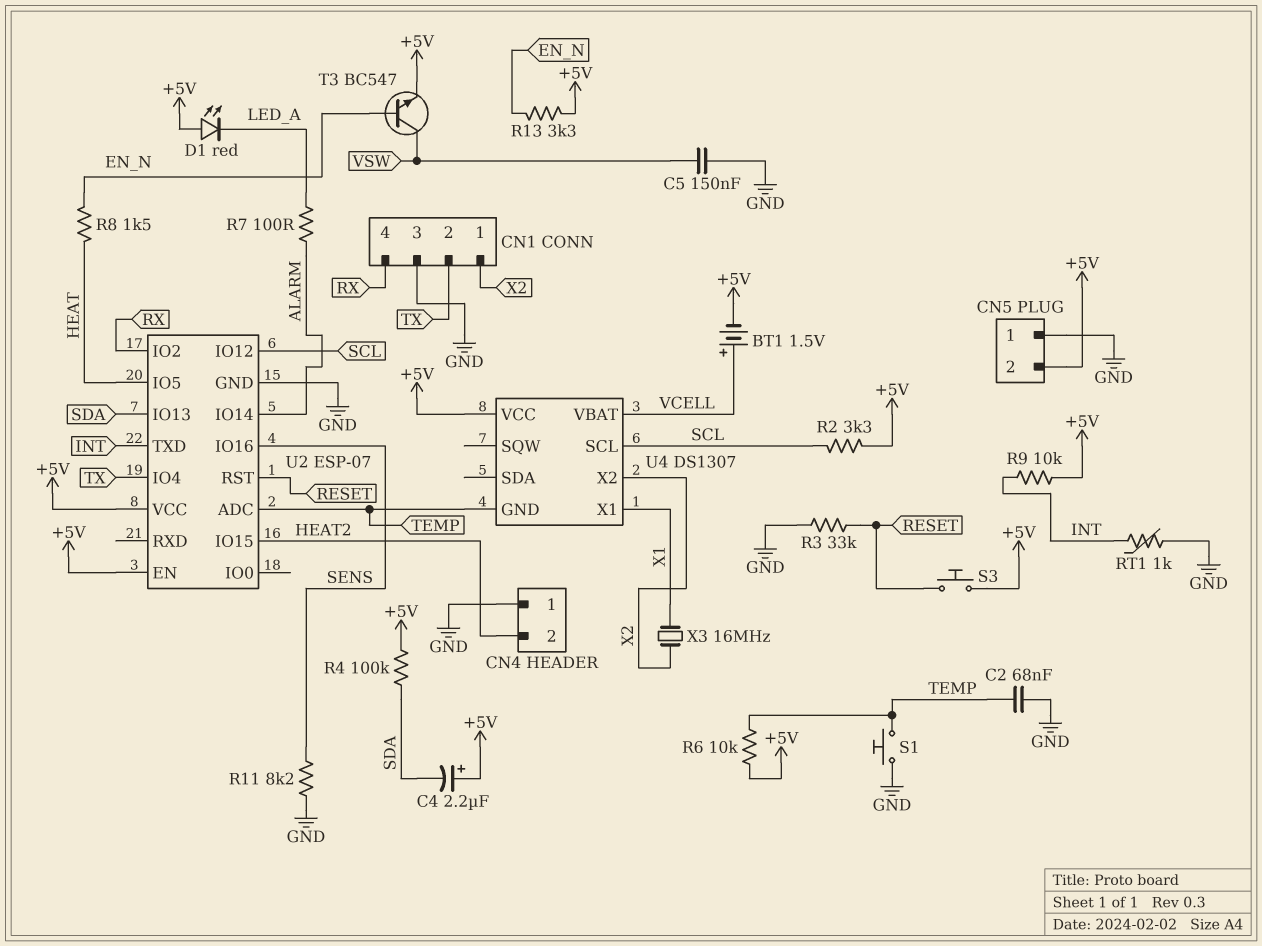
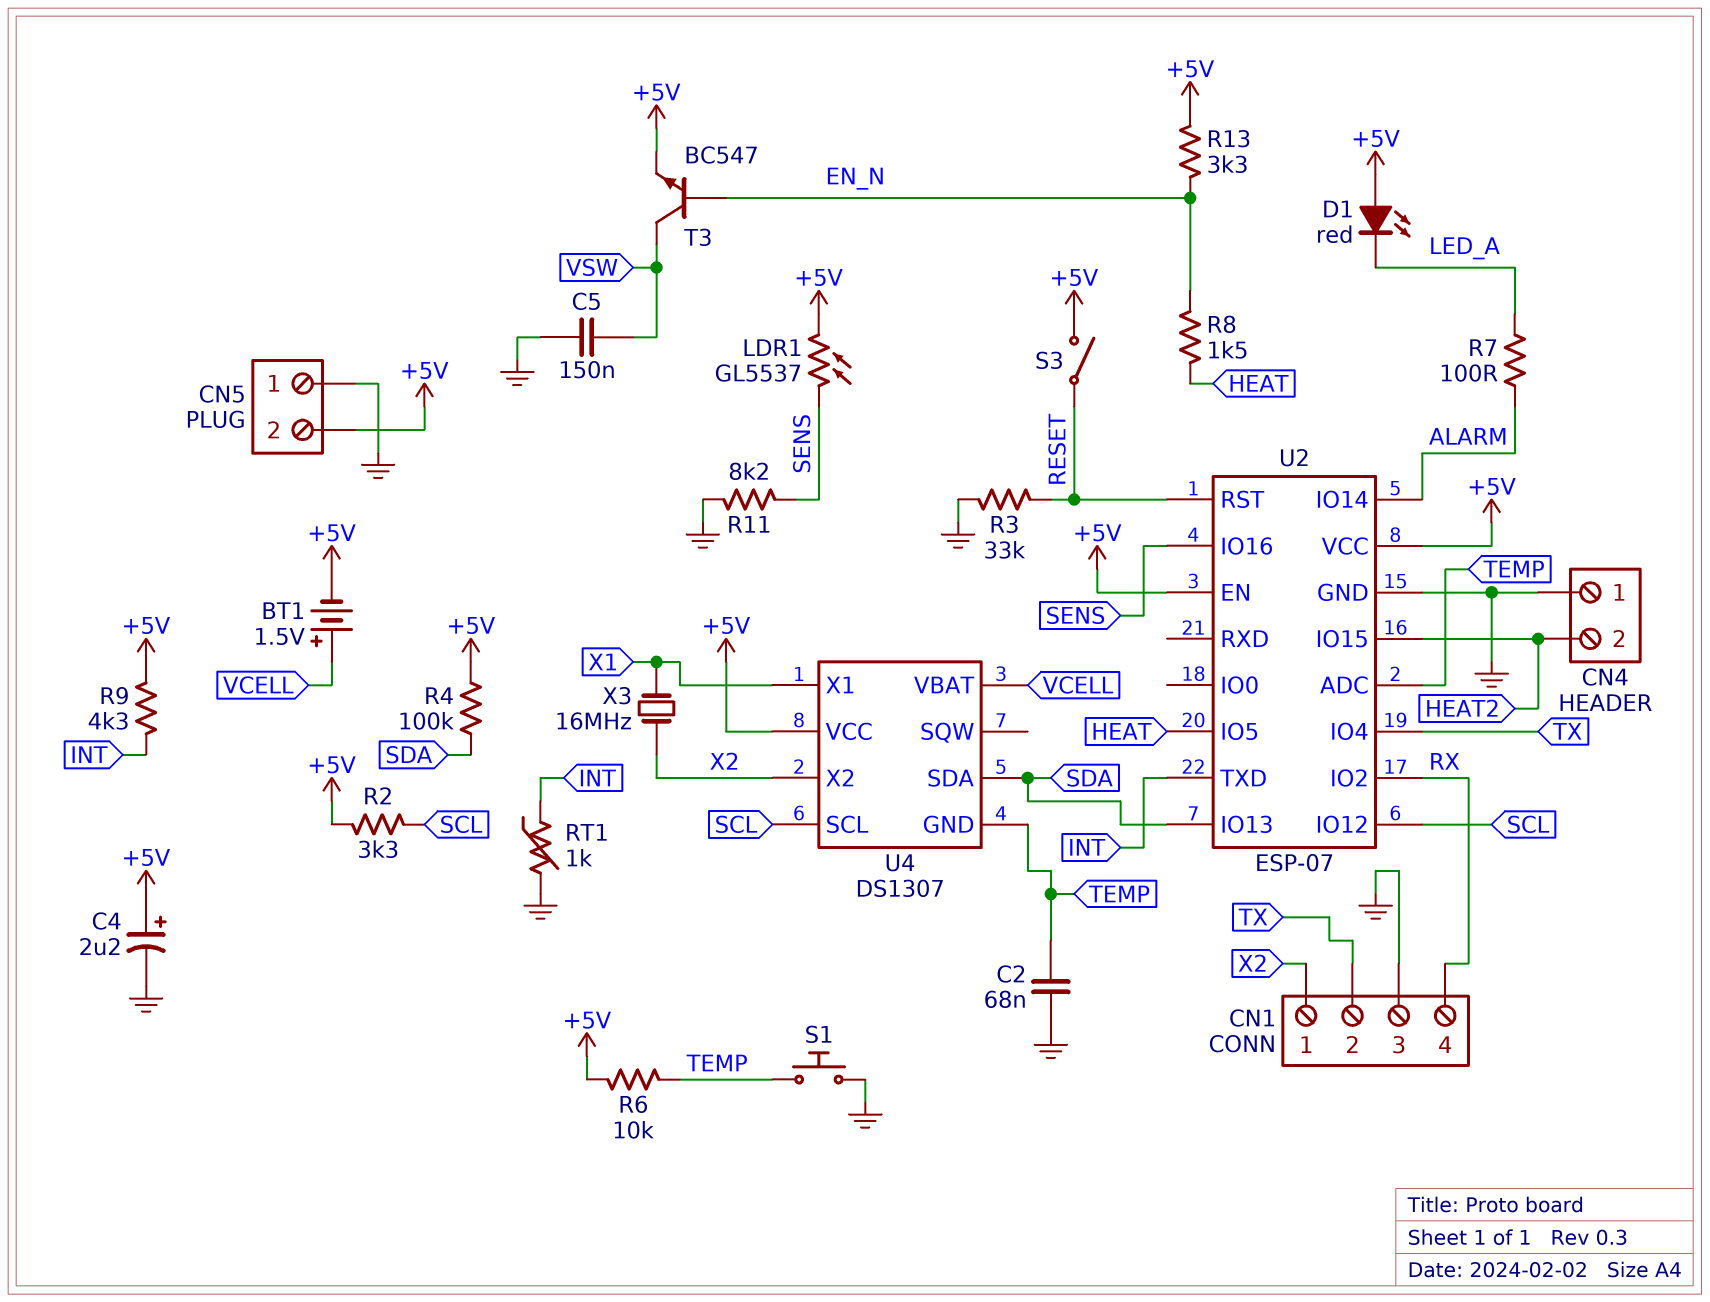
C4: 2.2uF (plus +5V, minus SDA) -> 2.2uF (plus +5V, minus GND)
LDR1: none -> GL5537 (+5V, SENS)
R9: 10k (+5V, INT) -> 4.3k (+5V, INT)
S3: button (+5V, RESET) -> switch (+5V, RESET)
U4 pin SDA: none -> SDA

